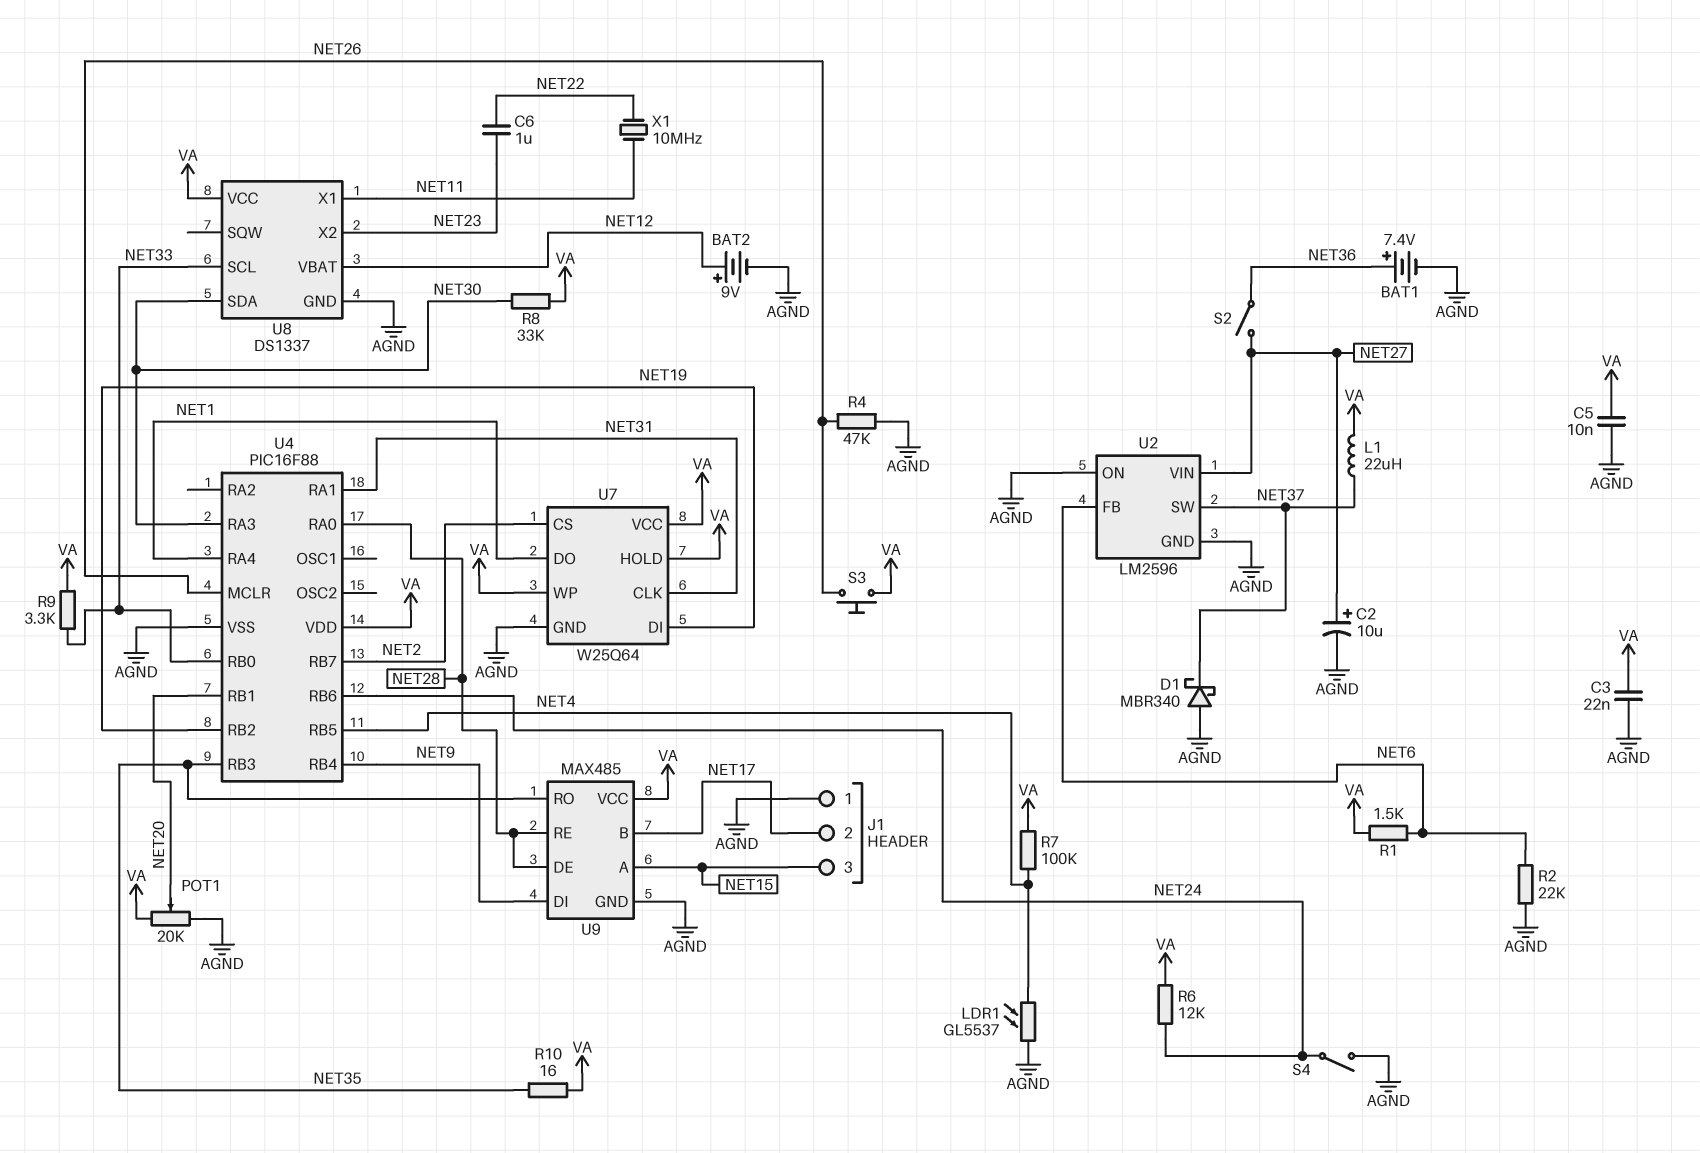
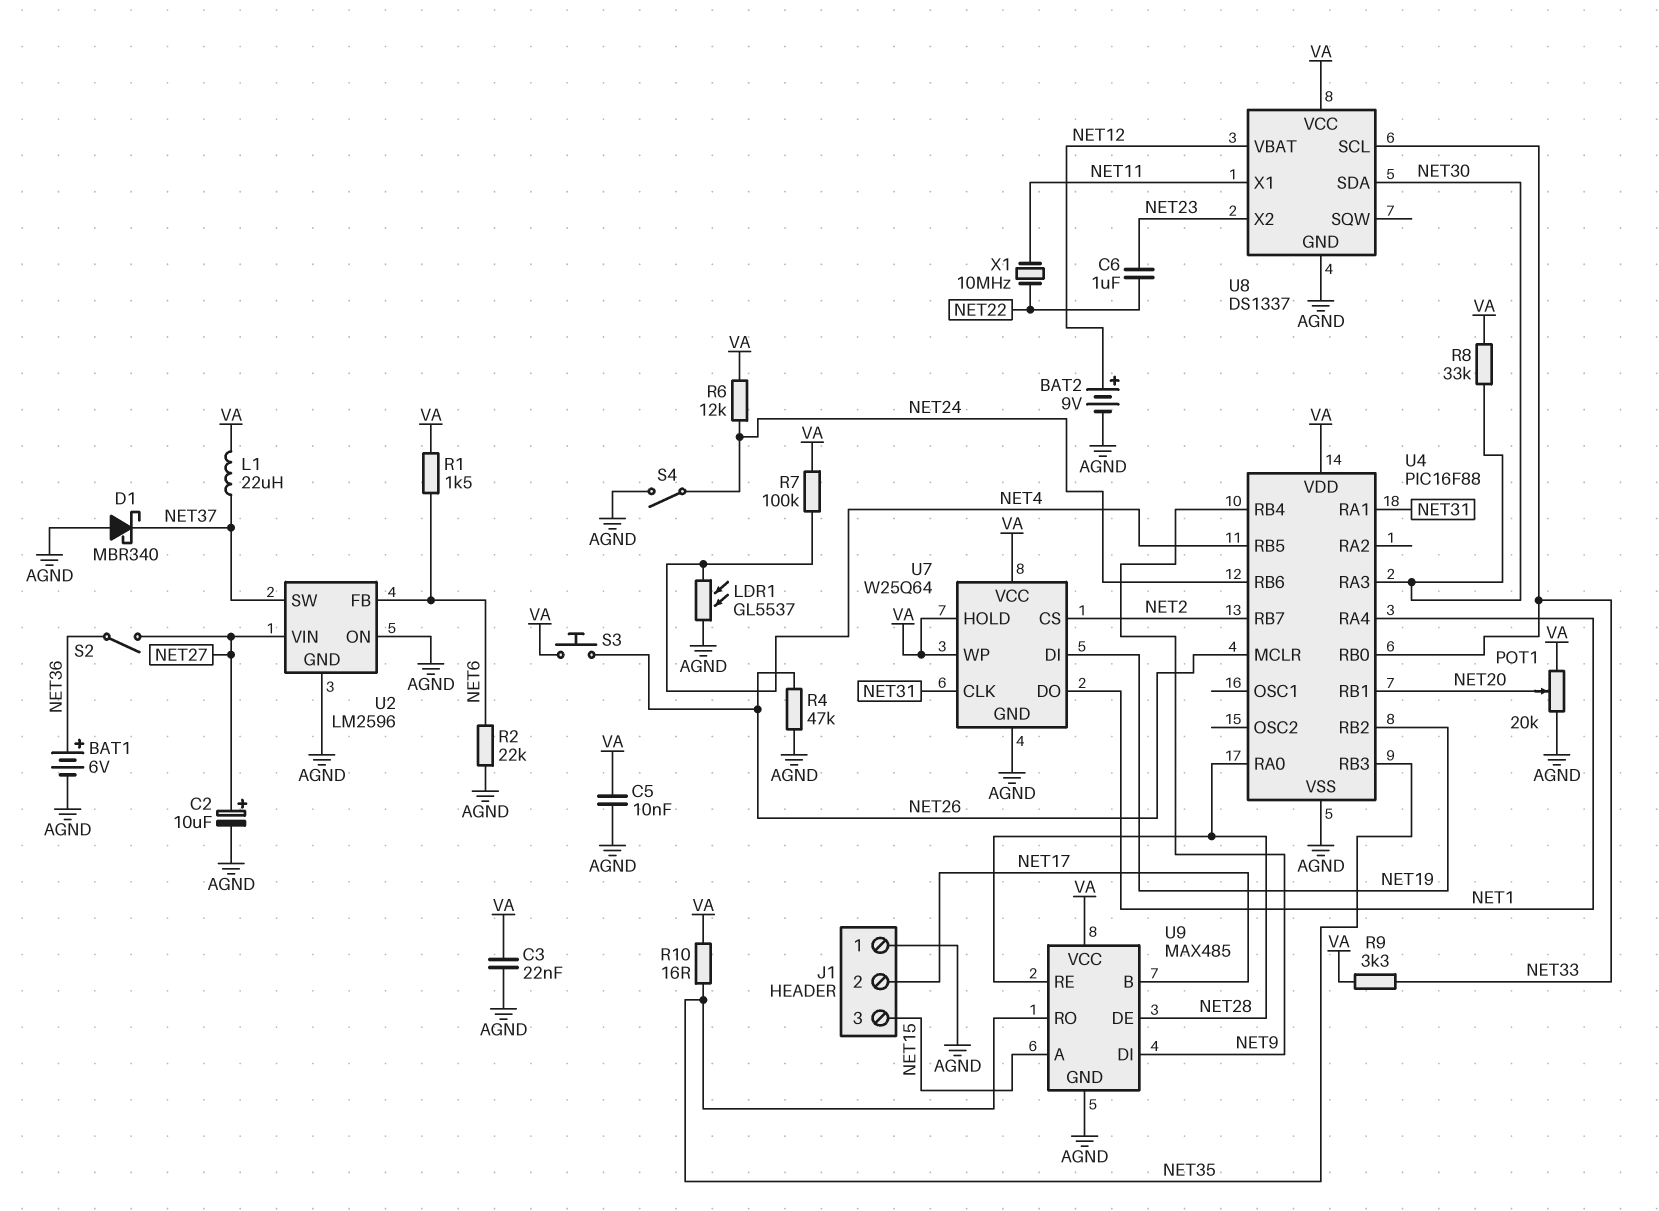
BAT1: 7.4V (plus NET36, minus AGND) -> 6V (plus NET36, minus AGND)

